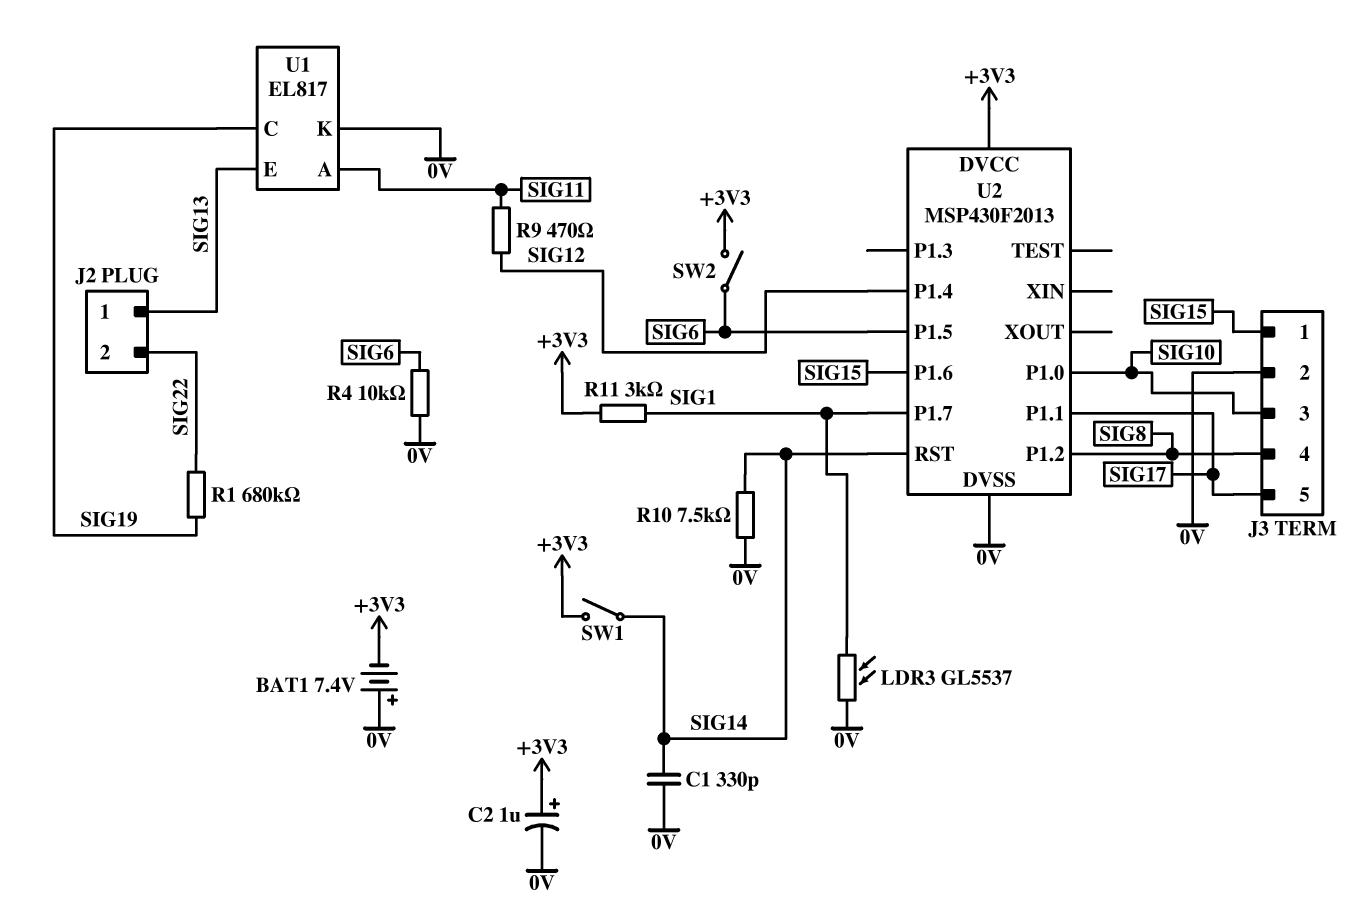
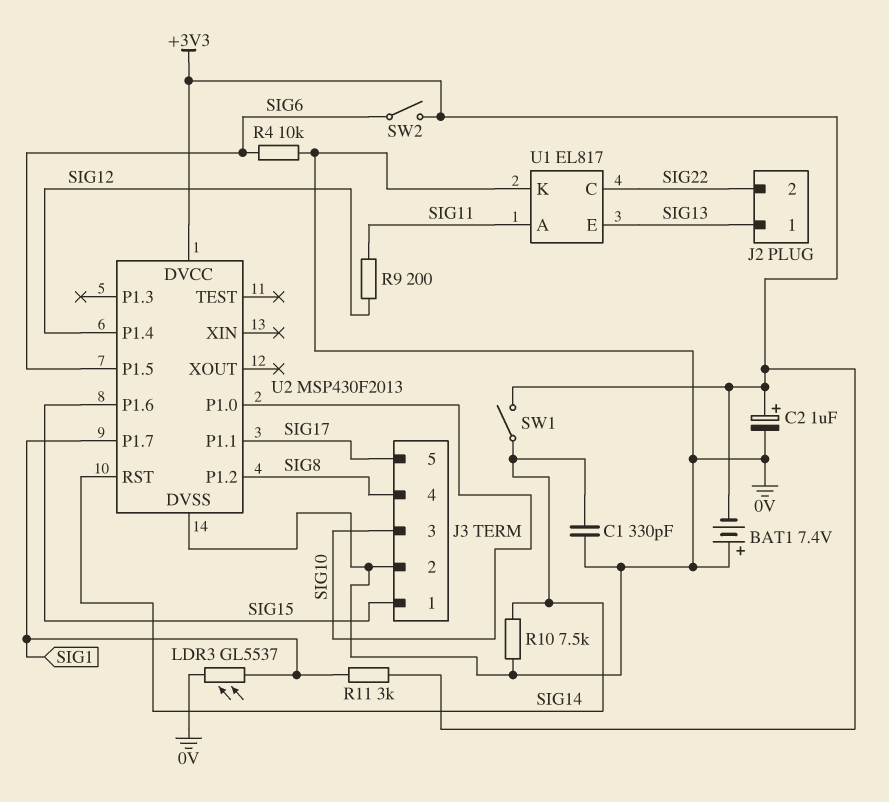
R1: 680k (SIG19, SIG22) -> none
R9: 470 (SIG11, SIG12) -> 200 (SIG11, SIG12)
U1 pin C: SIG19 -> SIG22

